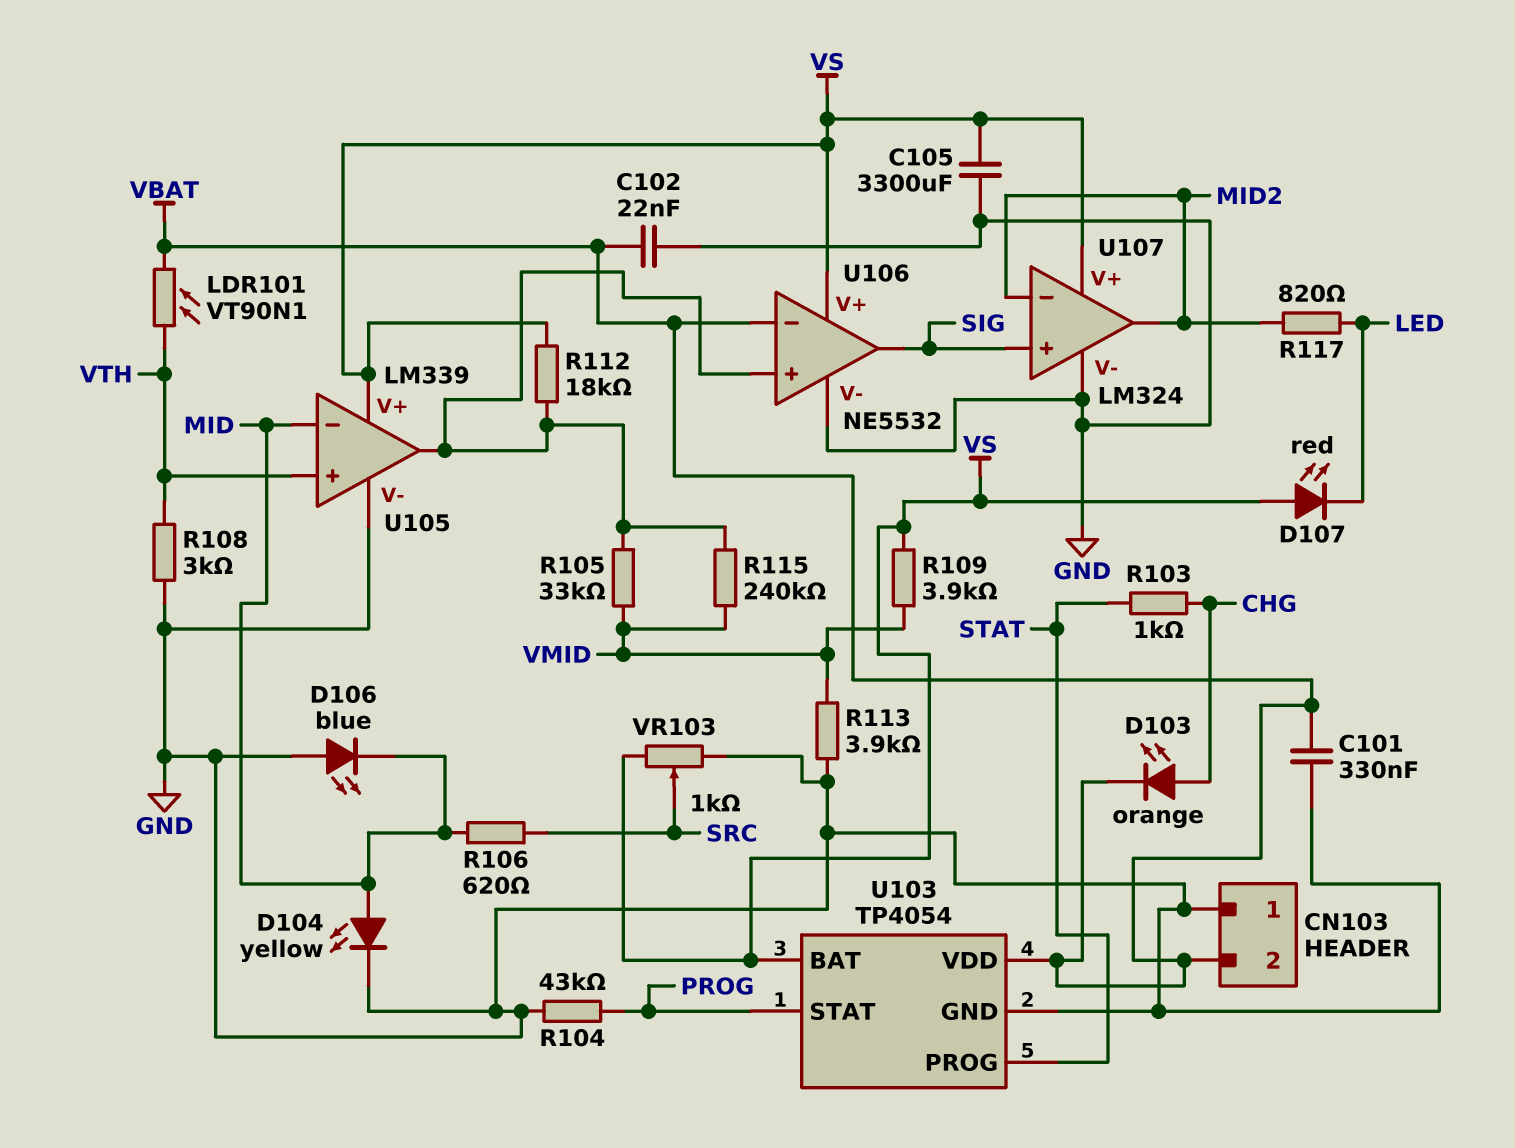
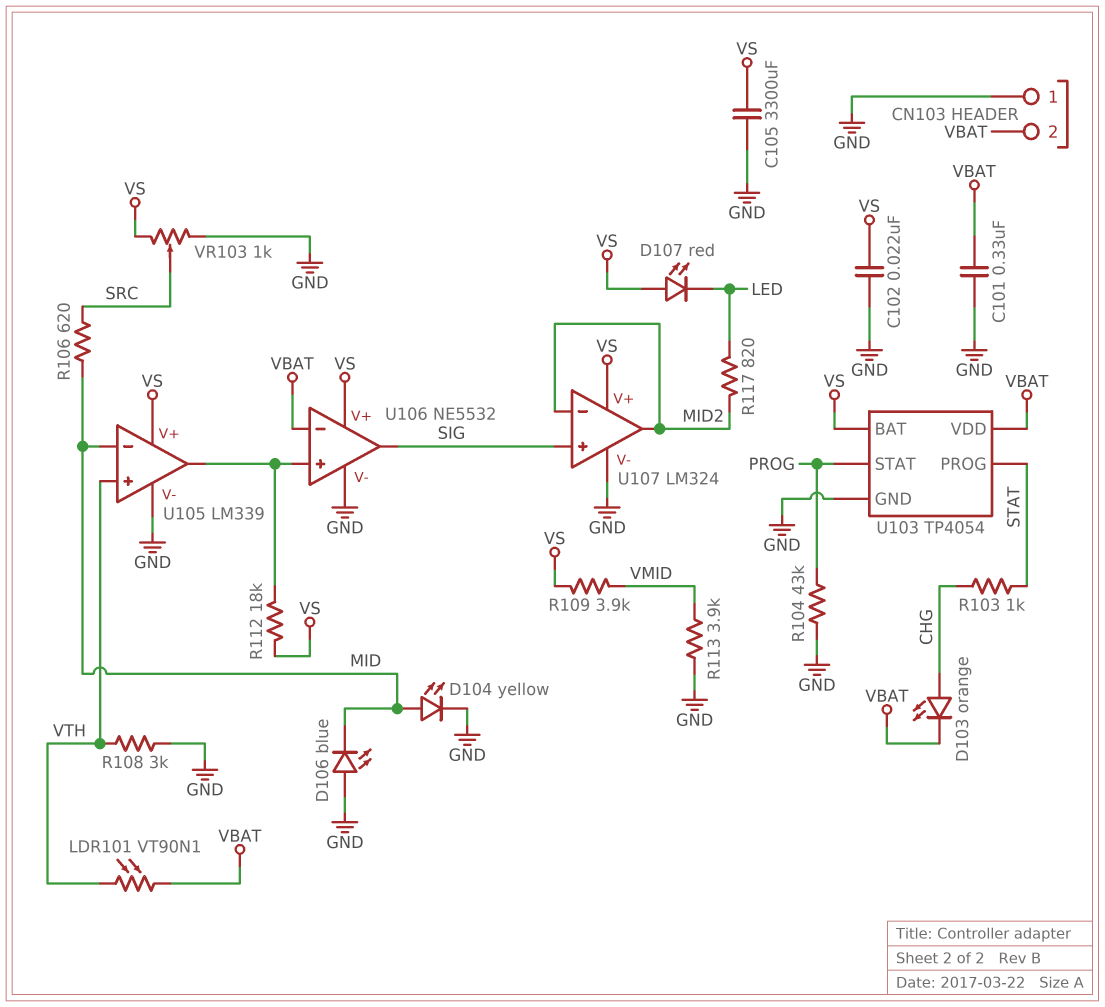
C102: 22nF (GND, VBAT) -> 22nF (GND, VS)
R105: 33k (U105/out, VMID) -> none
R115: 240k (U105/out, VMID) -> none

